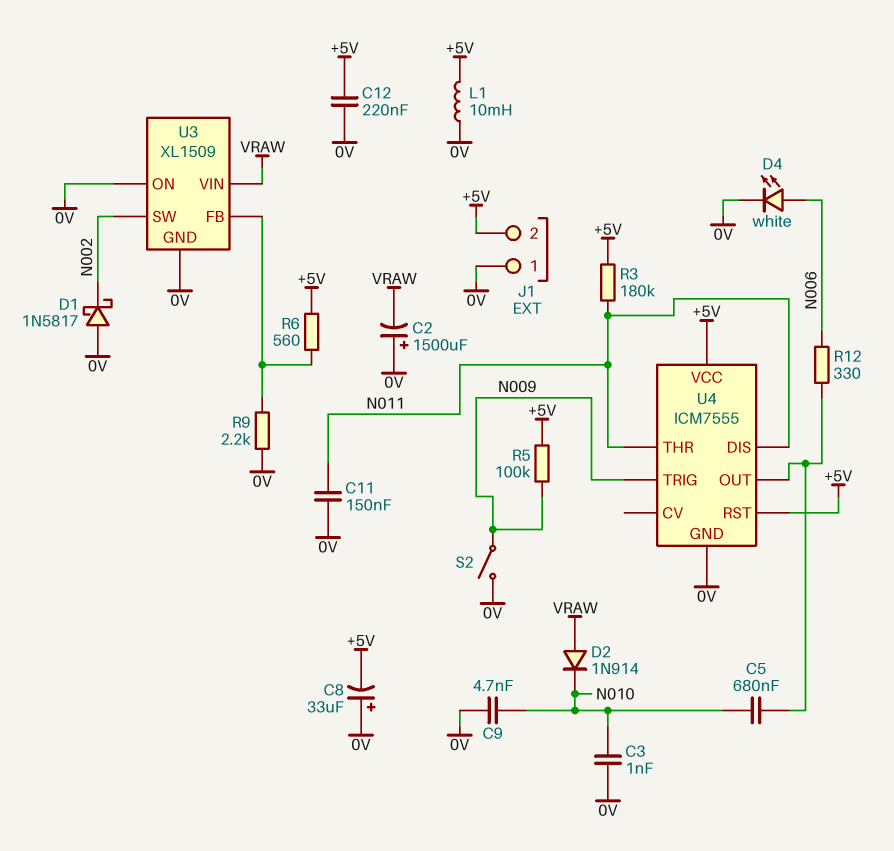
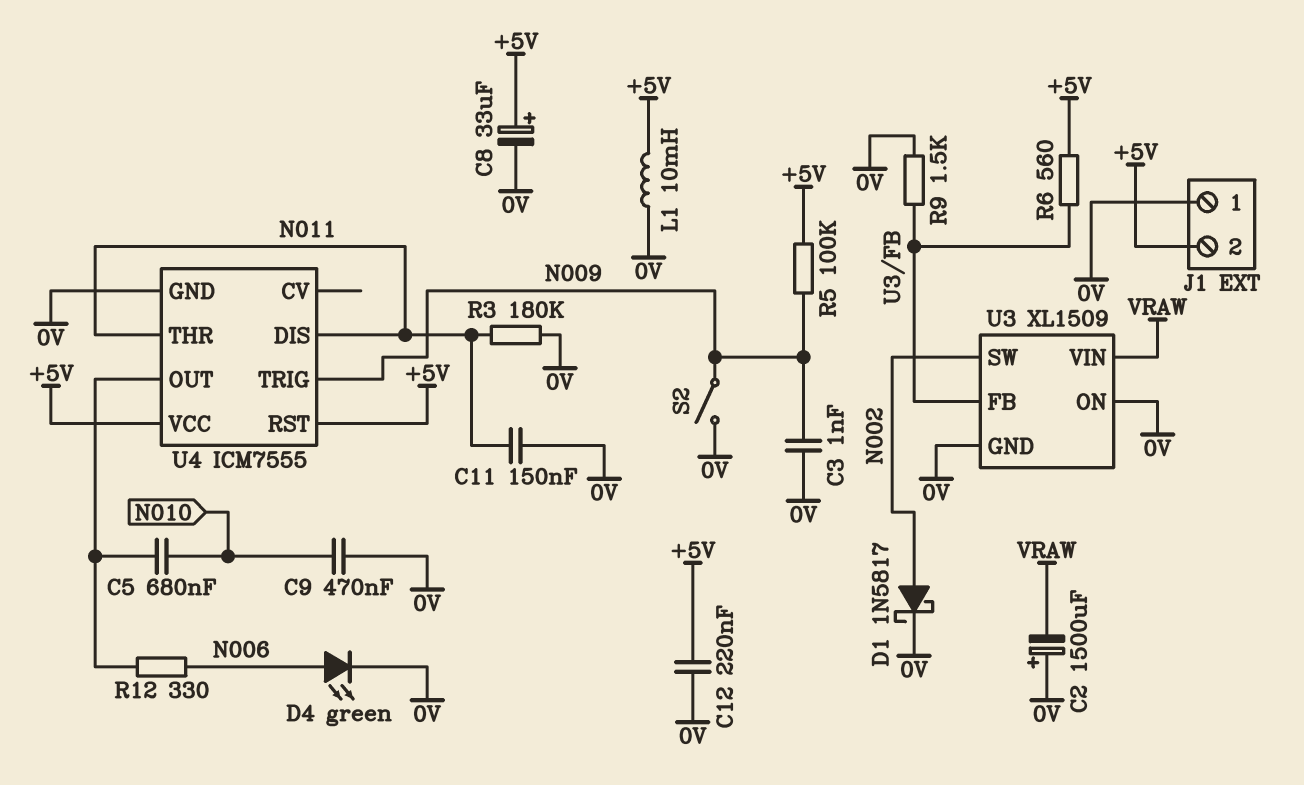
C3: 1nF (0V, N010) -> 1nF (0V, N009)
C8: 33uF (plus 0V, minus +5V) -> 33uF (plus +5V, minus 0V)
C9: 4.7nF (0V, N010) -> 470nF (0V, N010)
D1: schottky 1N5817 (A 0V, K N002) -> schottky 1N5817 (A N002, K 0V)
D2: diode 1N914 (A VRAW, K N010) -> none
D4: LED white (A N006, K 0V) -> LED green (A N006, K 0V)
R3: 180k (+5V, N011) -> 180k (0V, N011)
R9: 2.2k (0V, U3/FB) -> 1.5k (0V, U3/FB)

